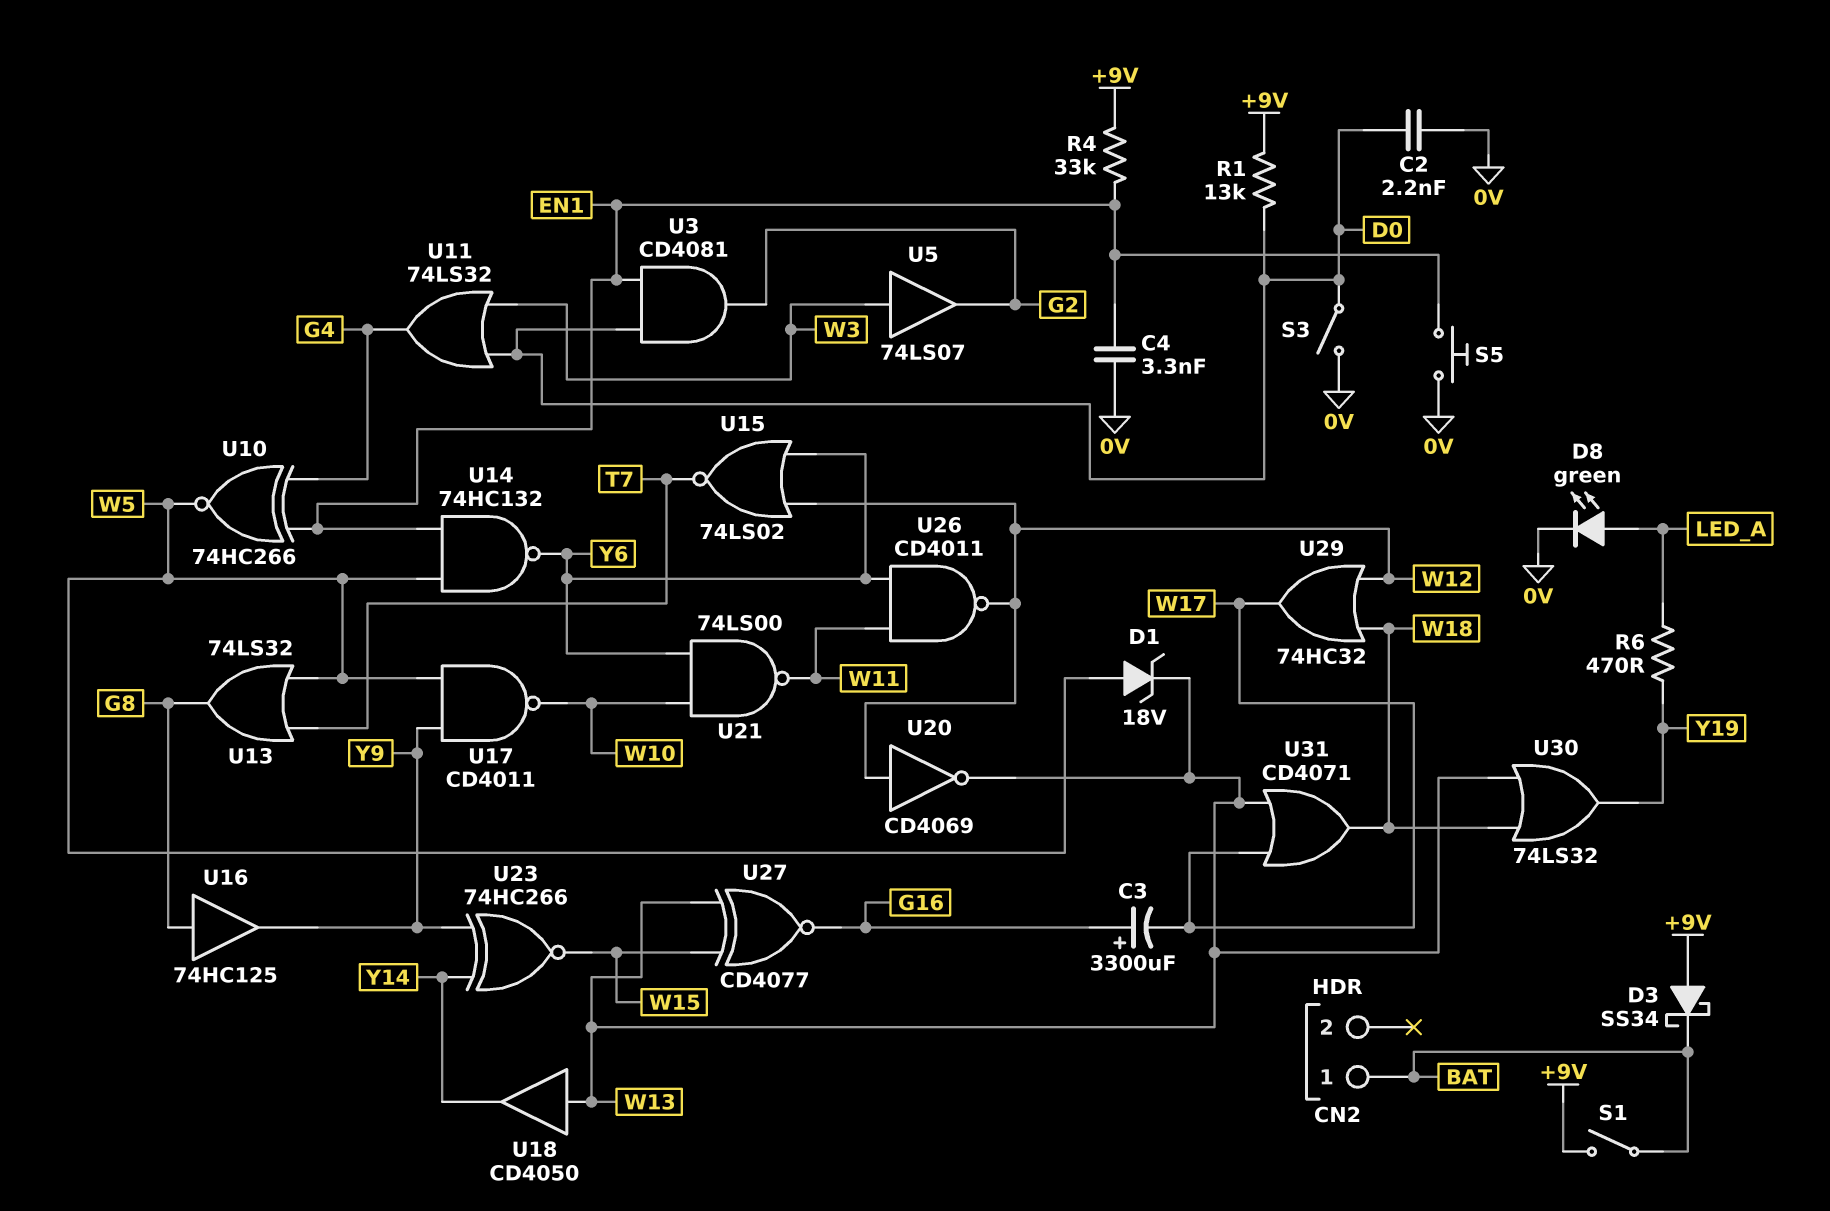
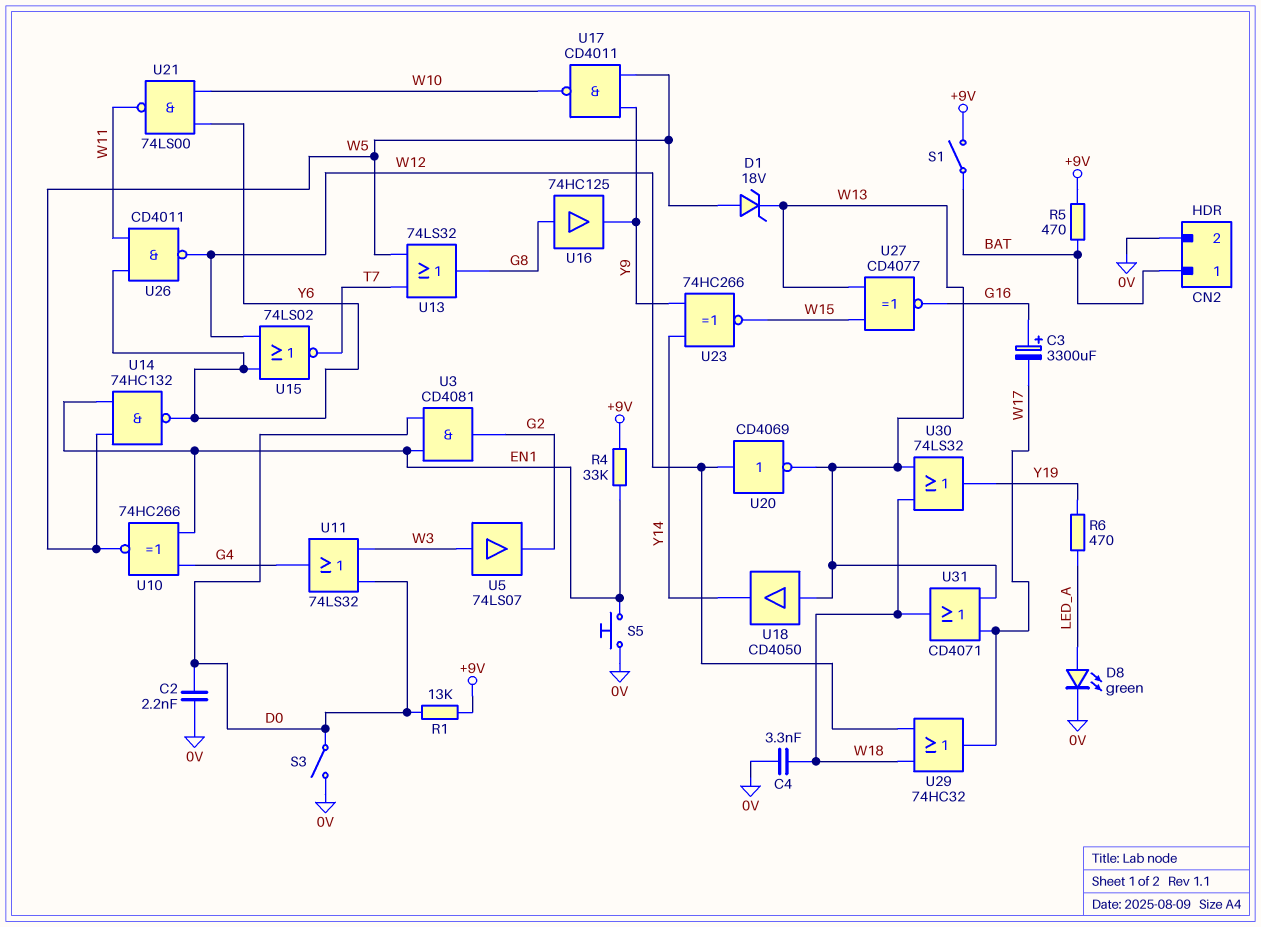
C4: 3.3nF (0V, EN1) -> 3.3nF (0V, W18)
CN2 pin 2: none -> 0V
D3: schottky SS34 (A +9V, K BAT) -> none
R5: none -> 470 (+9V, BAT)

